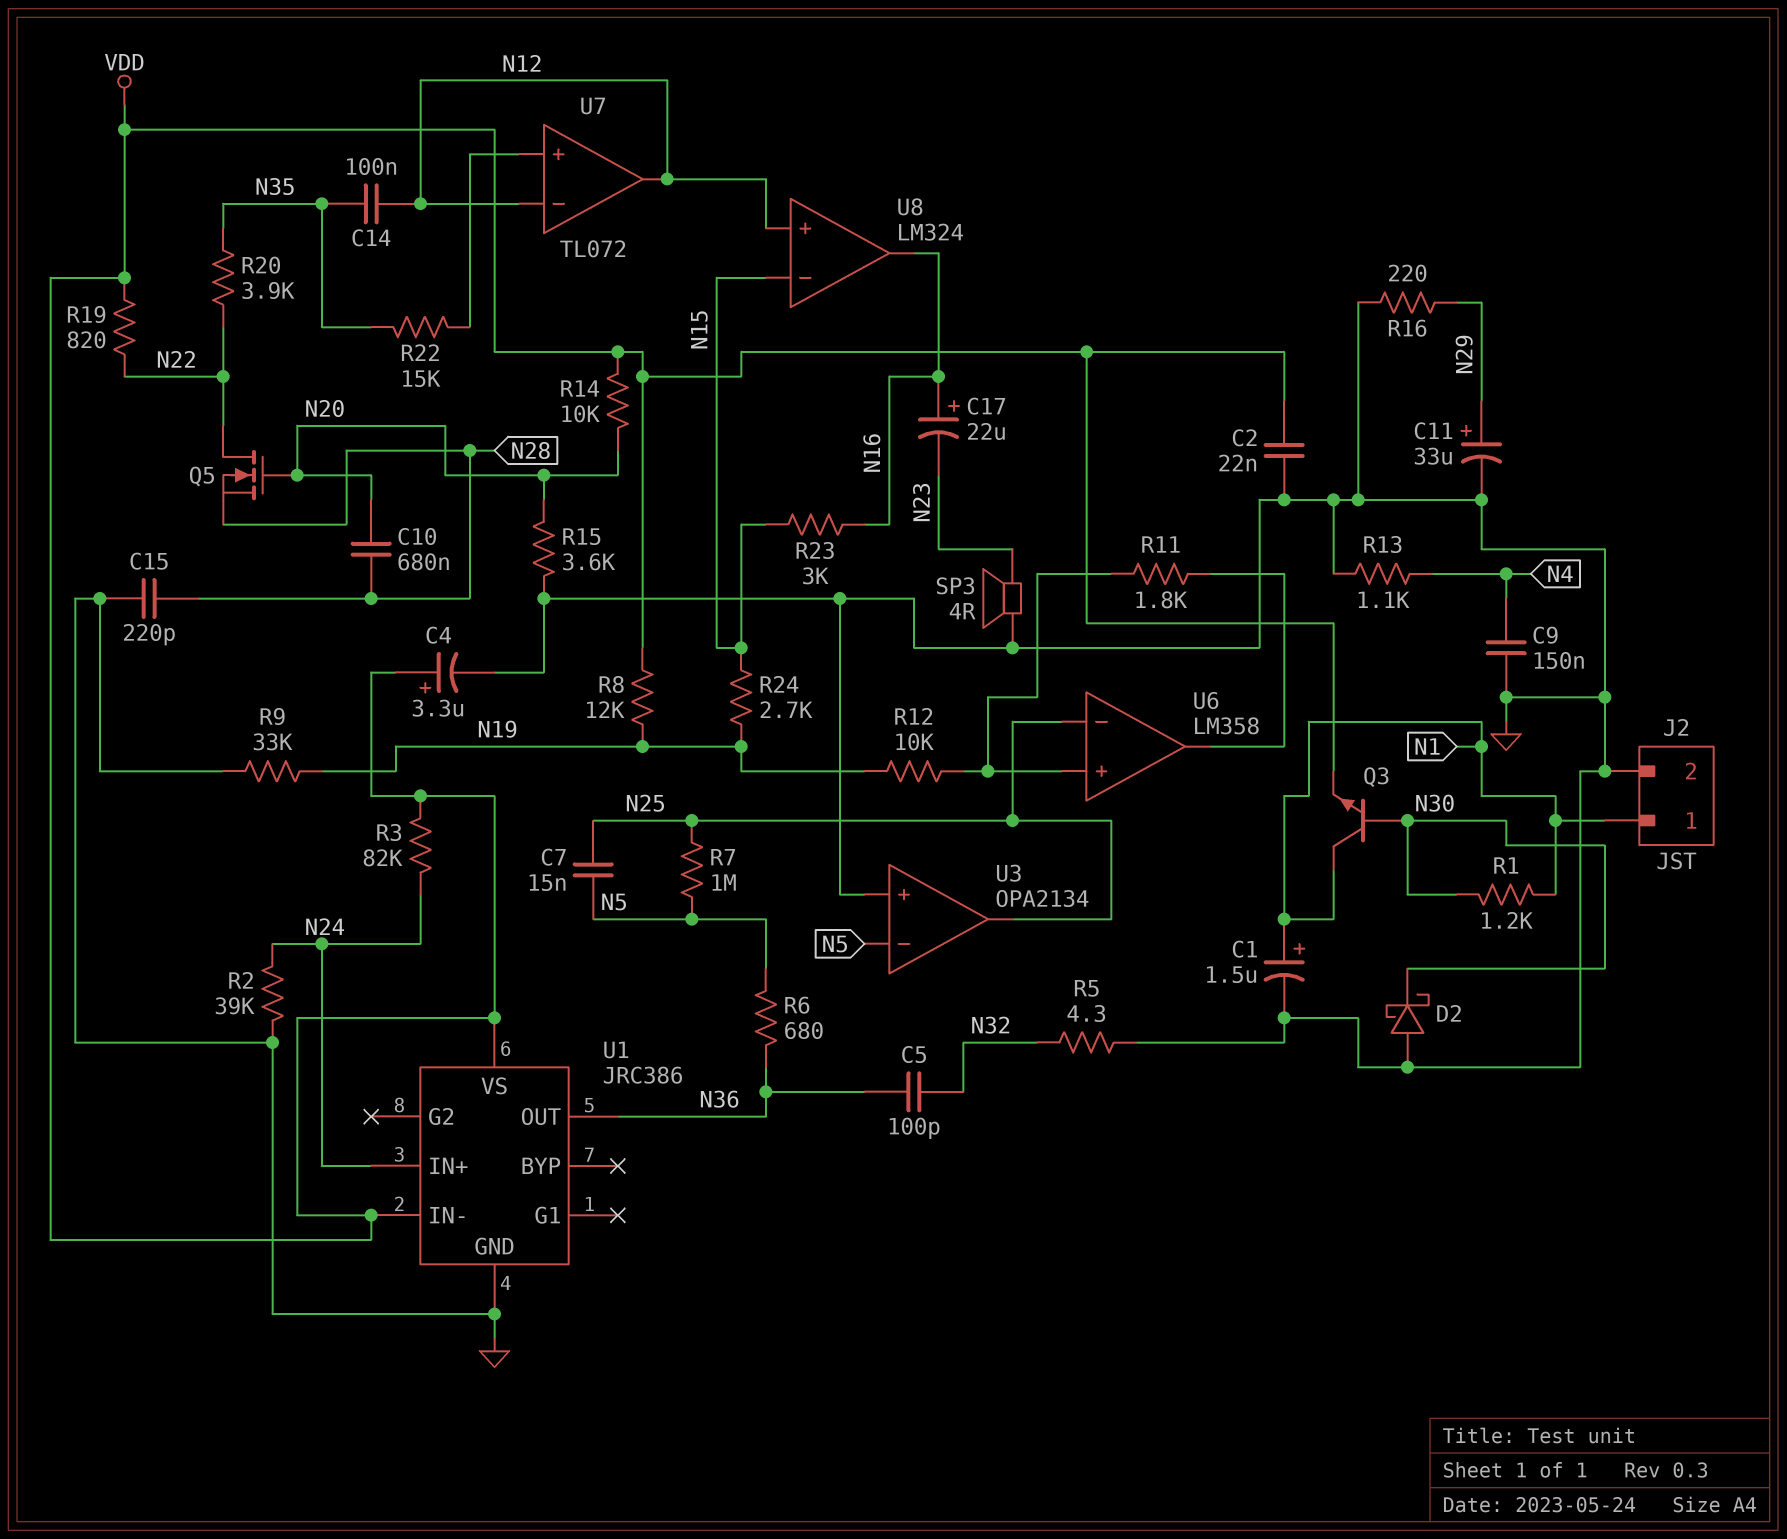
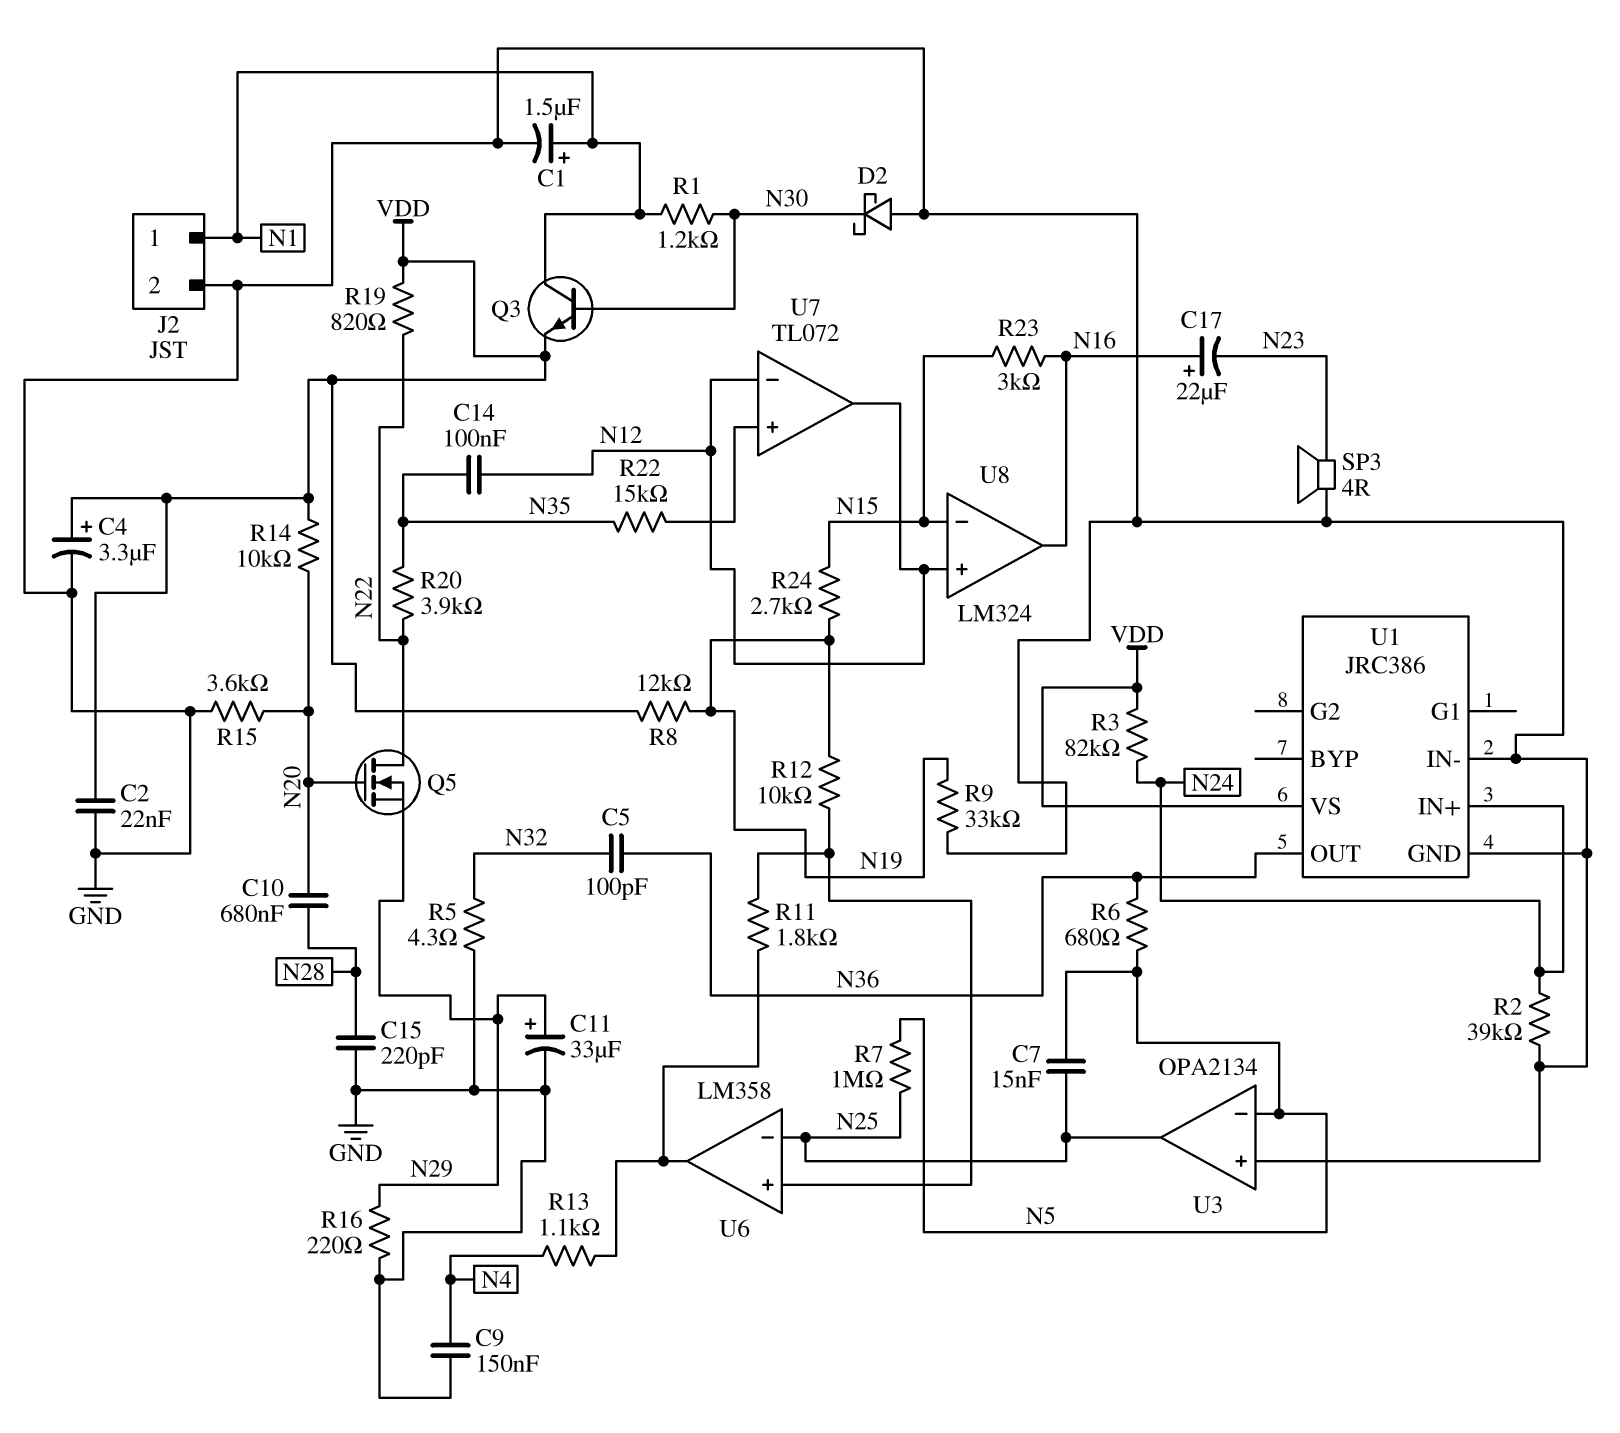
Q5: NMOS (G N20, D N22, S N28) -> NMOS (G N20, D N22, S N29)
R13: 1.1k (GND, N4) -> 1.1k (N4, U6/out)
U1 pin IN-: VDD -> GND

